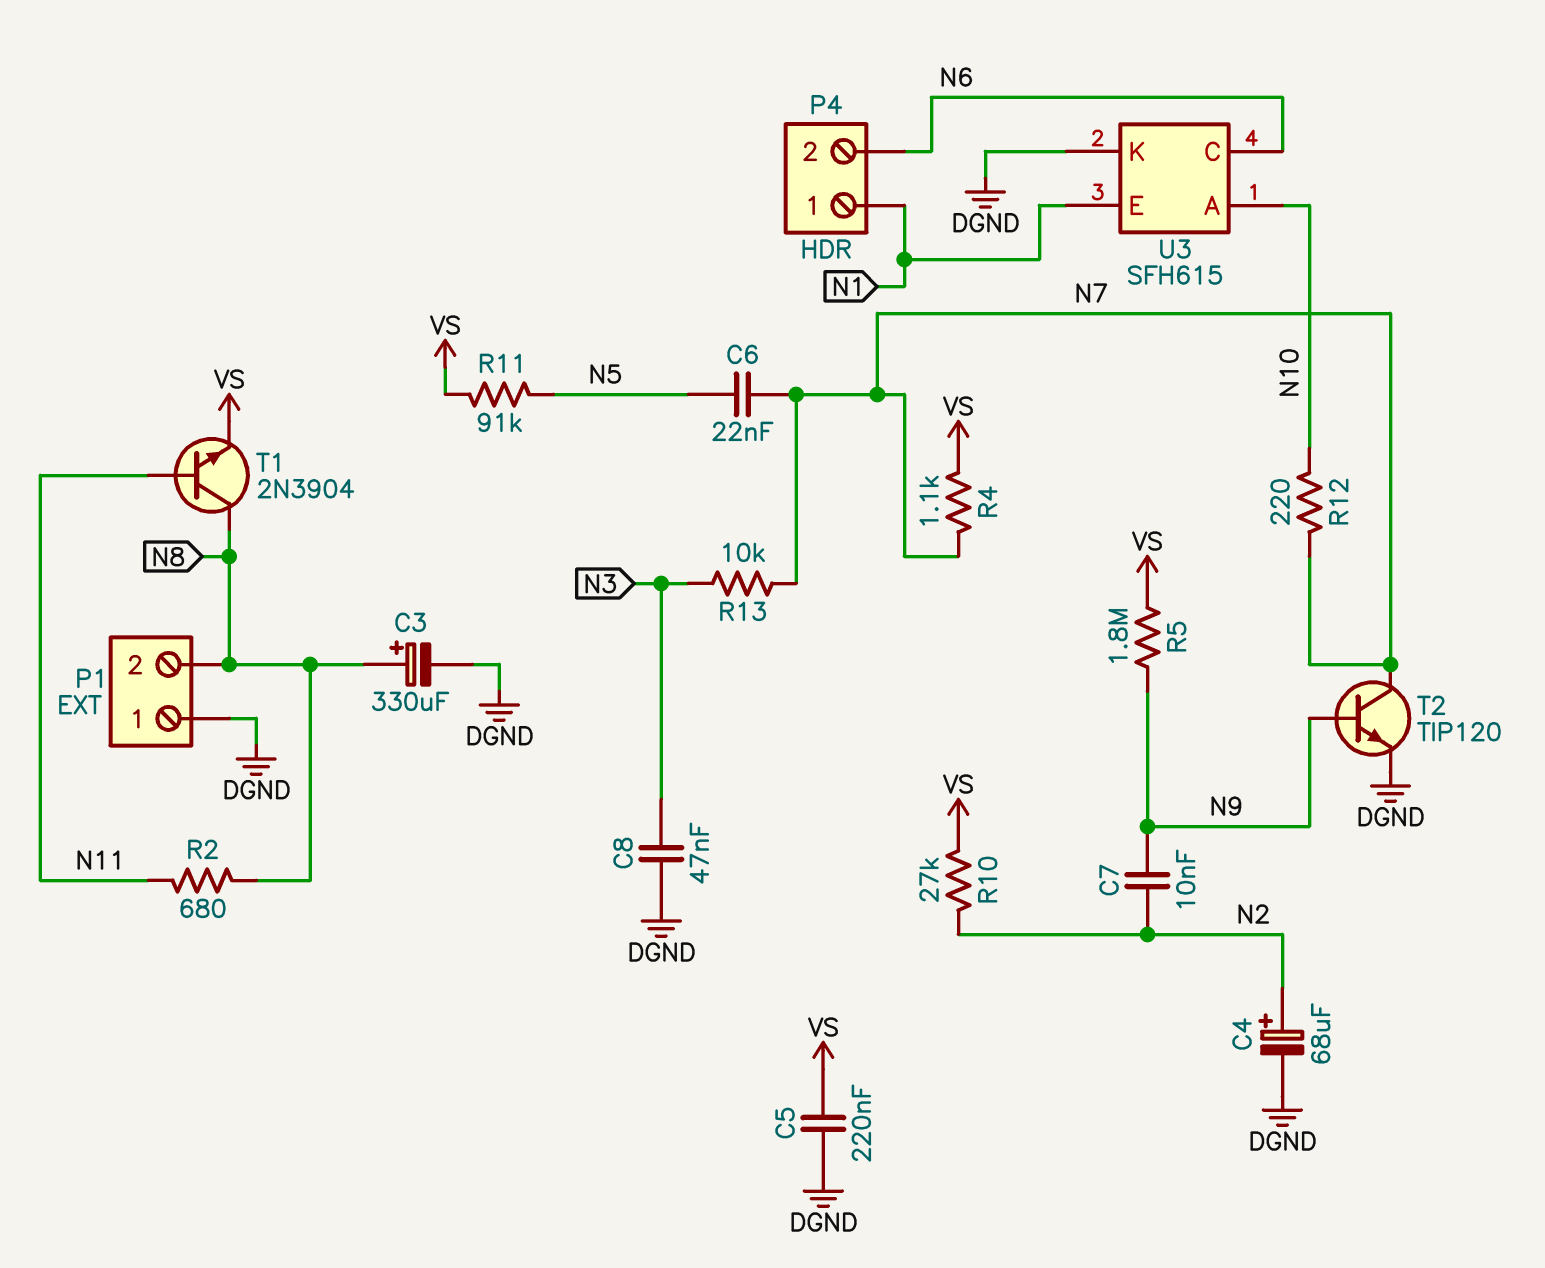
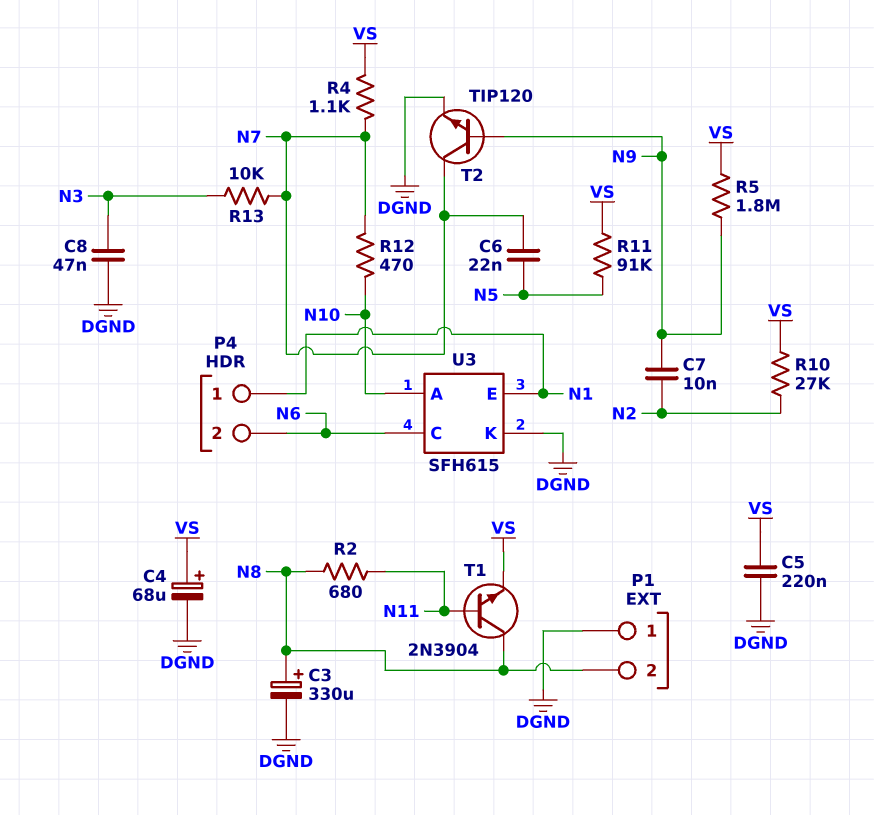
C4: 68uF (plus N2, minus DGND) -> 68uF (plus VS, minus DGND)
R12: 220 (N7, N10) -> 470 (N7, N10)

